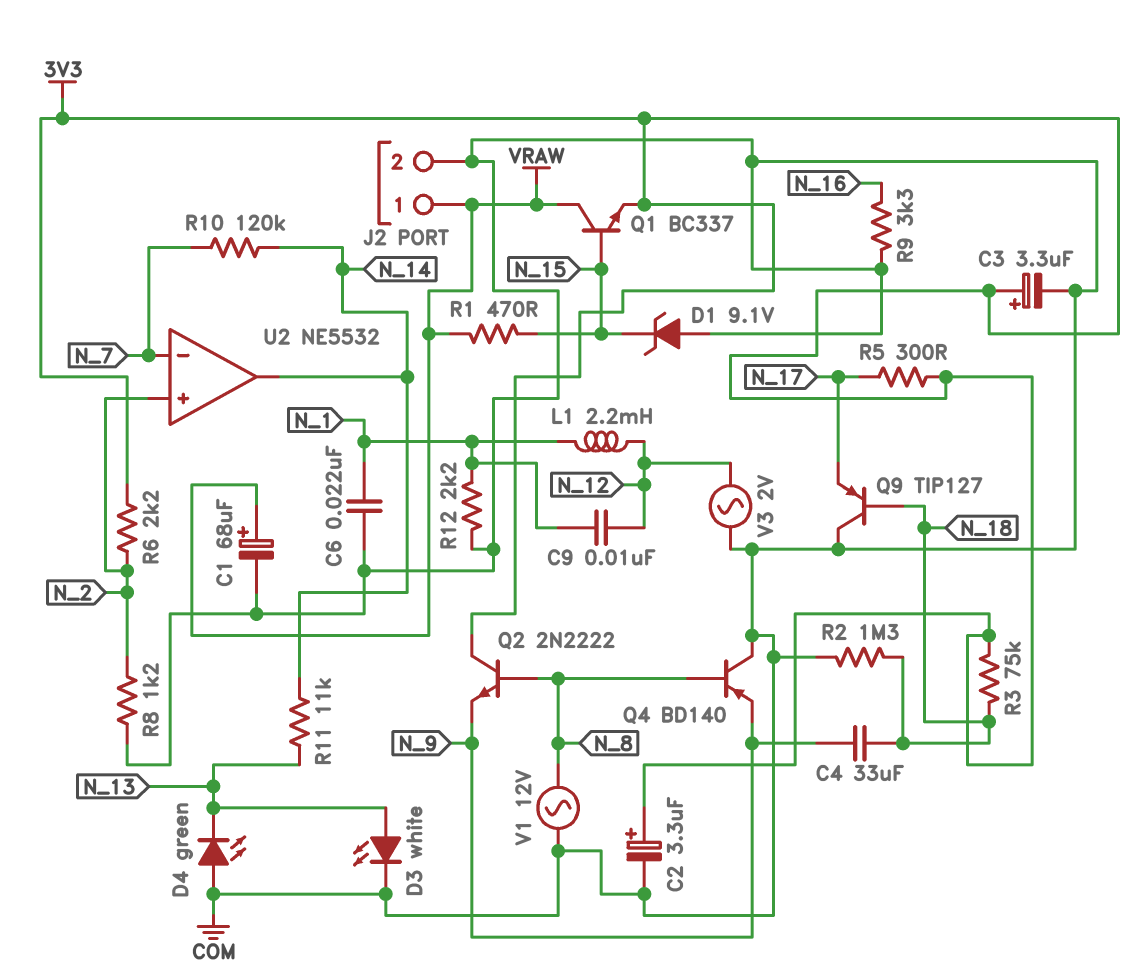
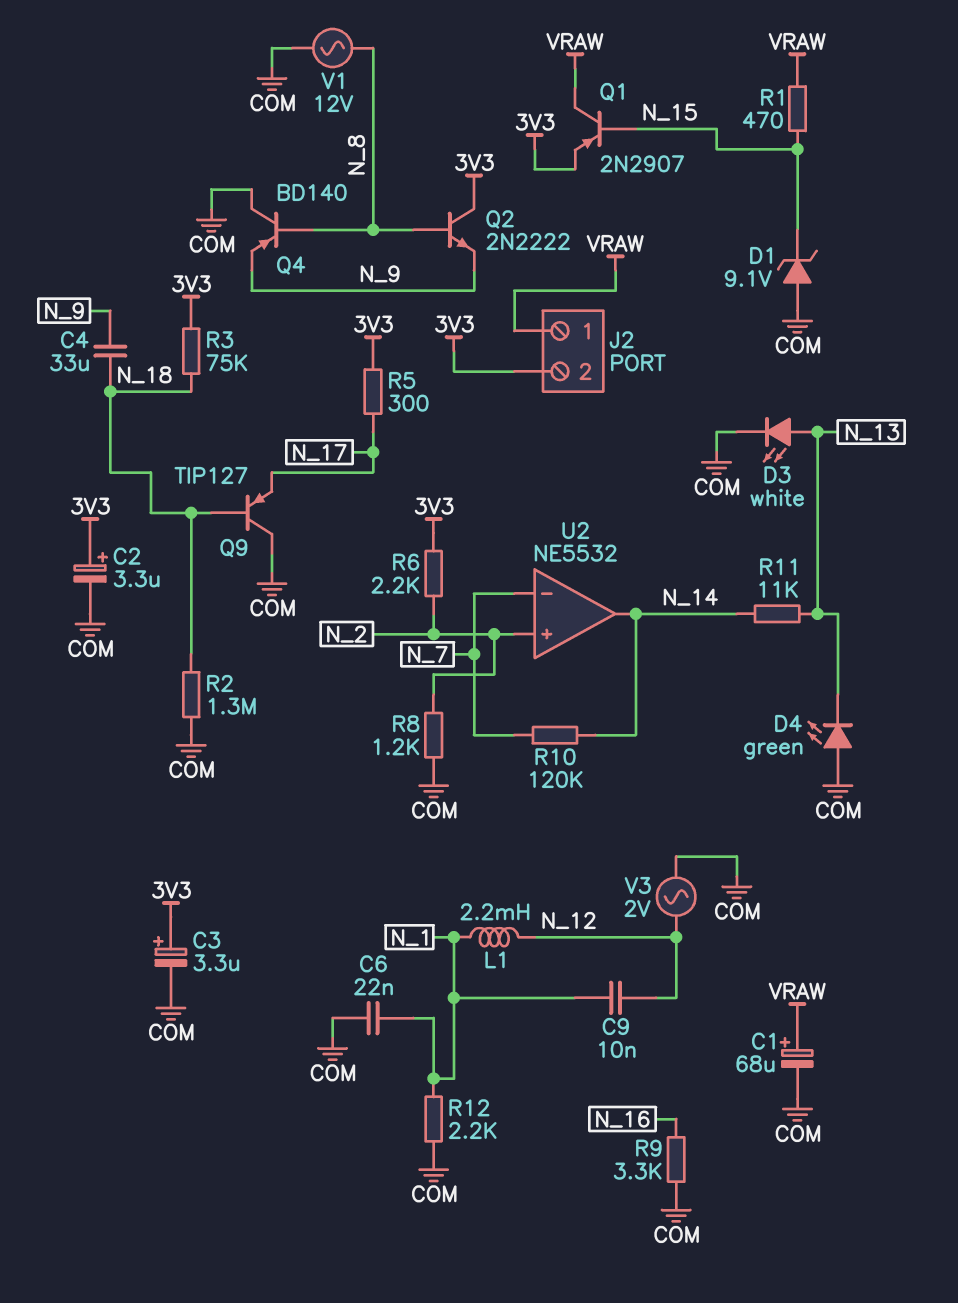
J2 pin 2: COM -> 3V3
Q1: NPN BC337 (B N_15, C VRAW, E 3V3) -> PNP 2N2907 (B N_15, C VRAW, E 3V3)

